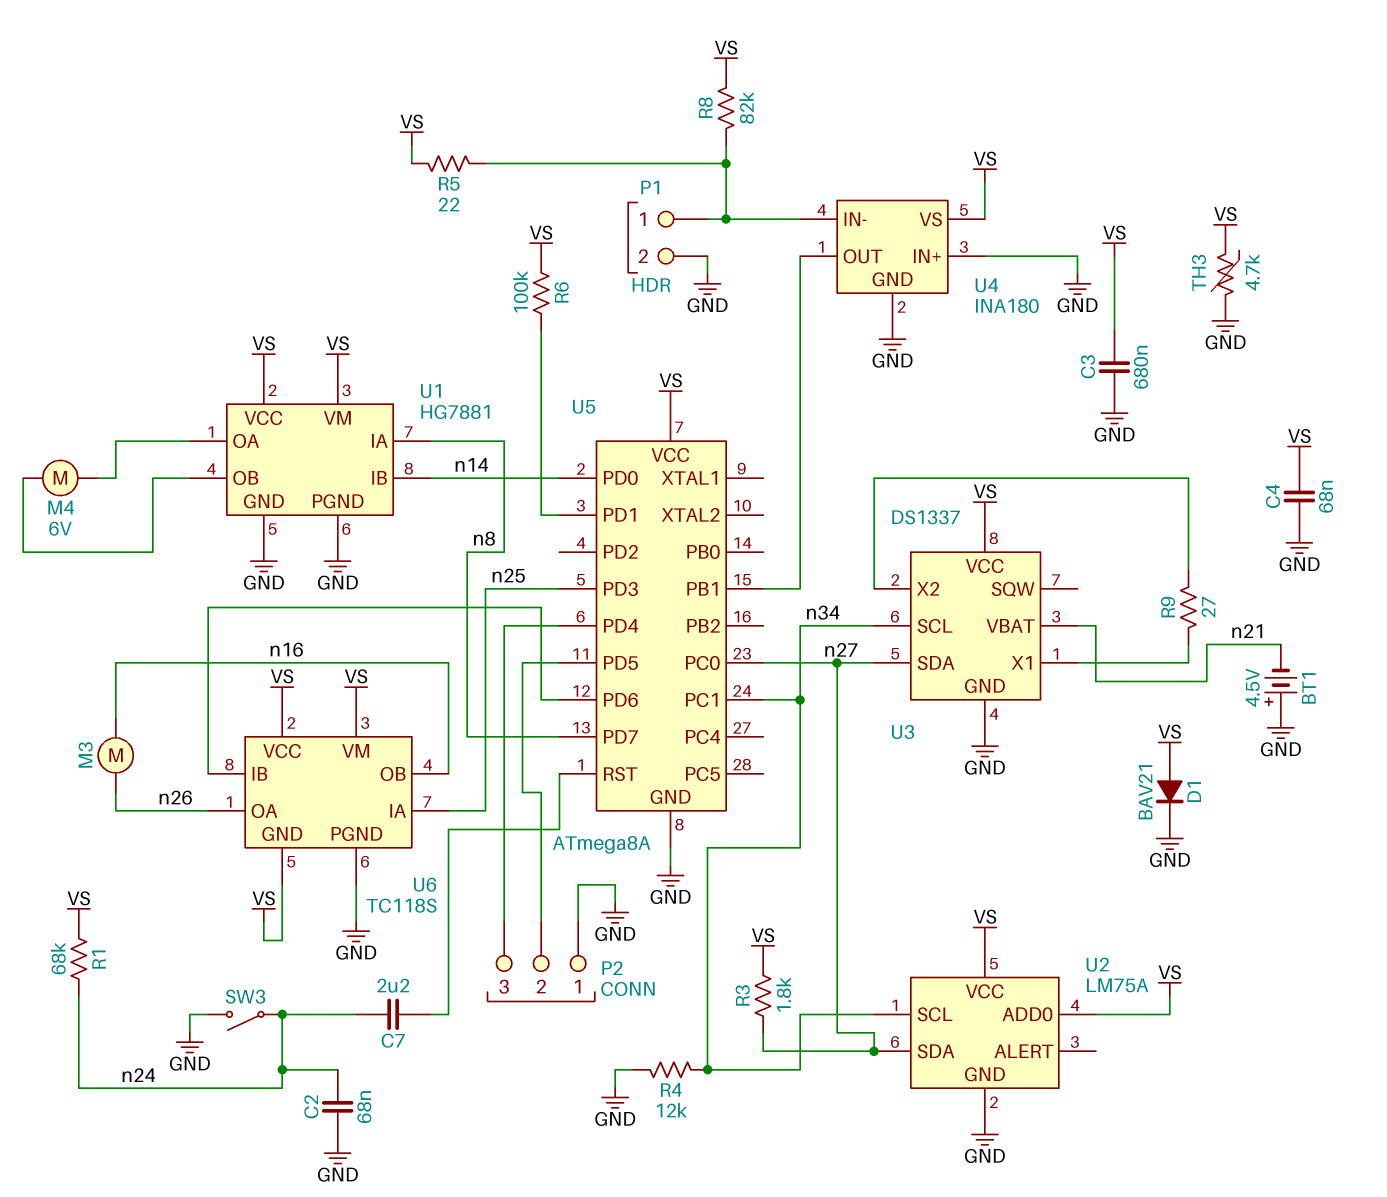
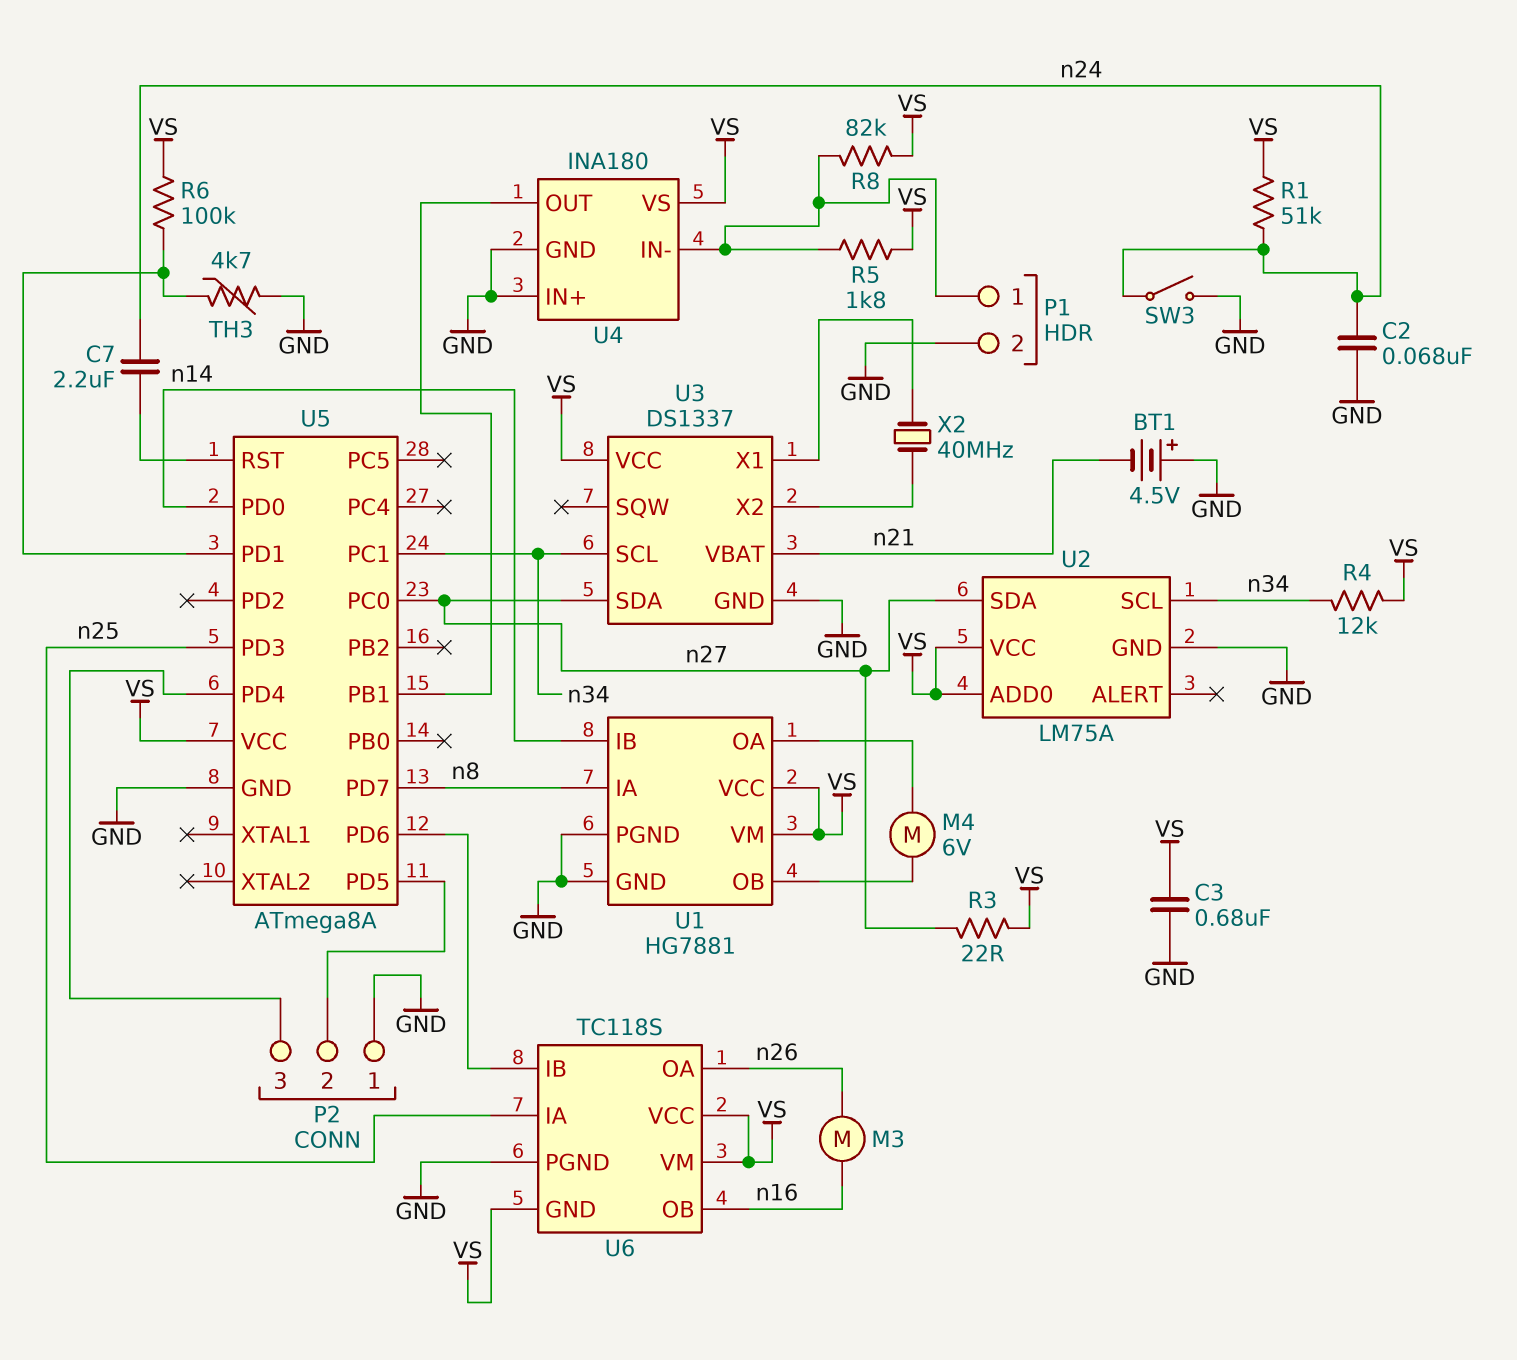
C4: 68nF (GND, VS) -> none
D1: diode BAV21 (A VS, K GND) -> none
R1: 68k (VS, n24) -> 51k (VS, n24)
R3: 1.8k (VS, n27) -> 22 (VS, n27)
R4: 12k (GND, n34) -> 12k (VS, n34)
R5: 22 (P1/1, VS) -> 1.8k (P1/1, VS)
R9: 27 (U3/X1, U3/X2) -> none
TH3: 4.7k (GND, VS) -> 4.7k (GND, U5/PD1)
X2: none -> 40MHz (U3/X1, U3/X2)

